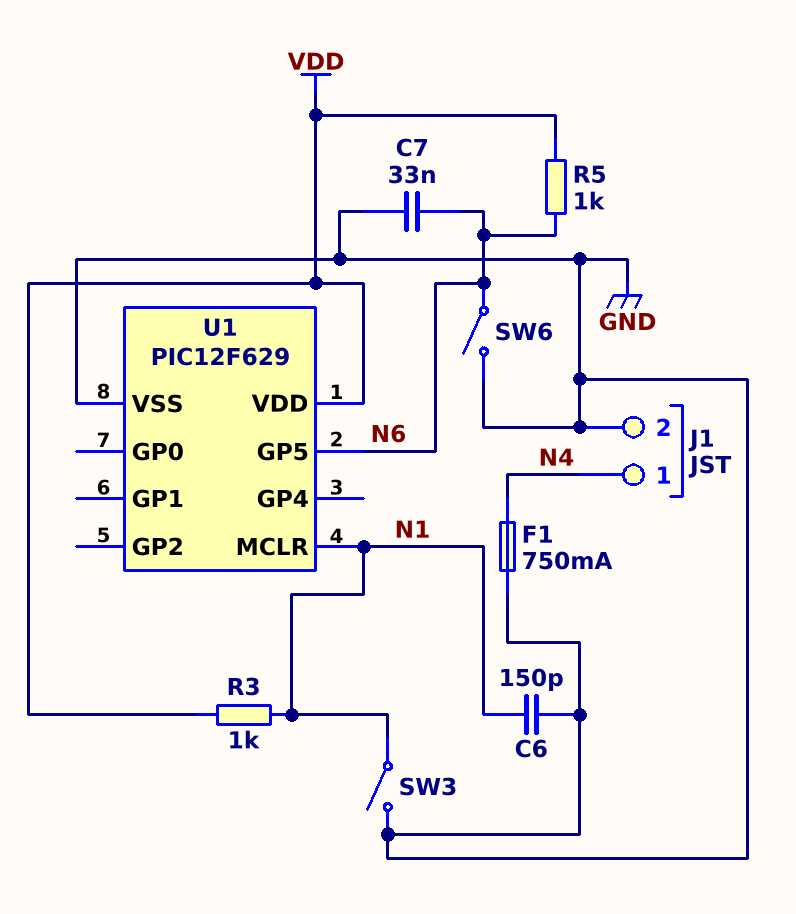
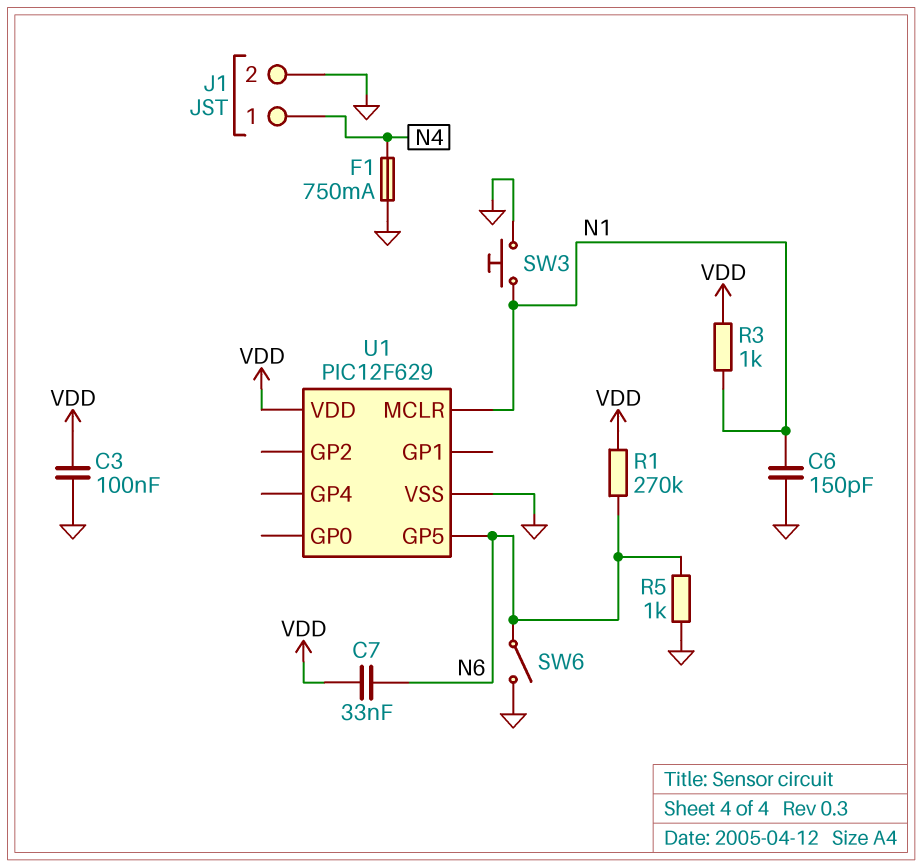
C3: none -> 100nF (GND, VDD)
C7: 33nF (GND, N6) -> 33nF (N6, VDD)
R1: none -> 270k (N6, VDD)
R5: 1k (N6, VDD) -> 1k (GND, N6)
SW3: switch (GND, N1) -> button (GND, N1)

